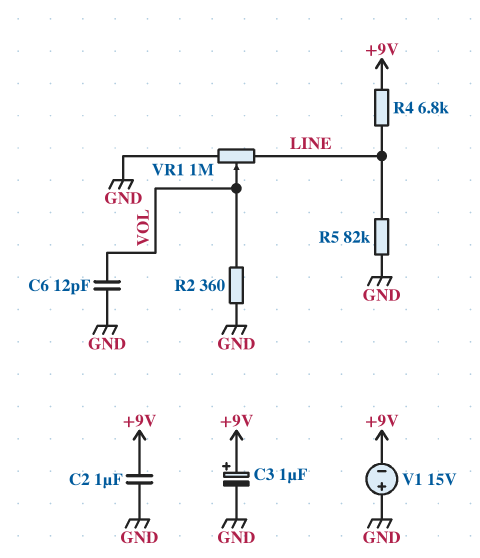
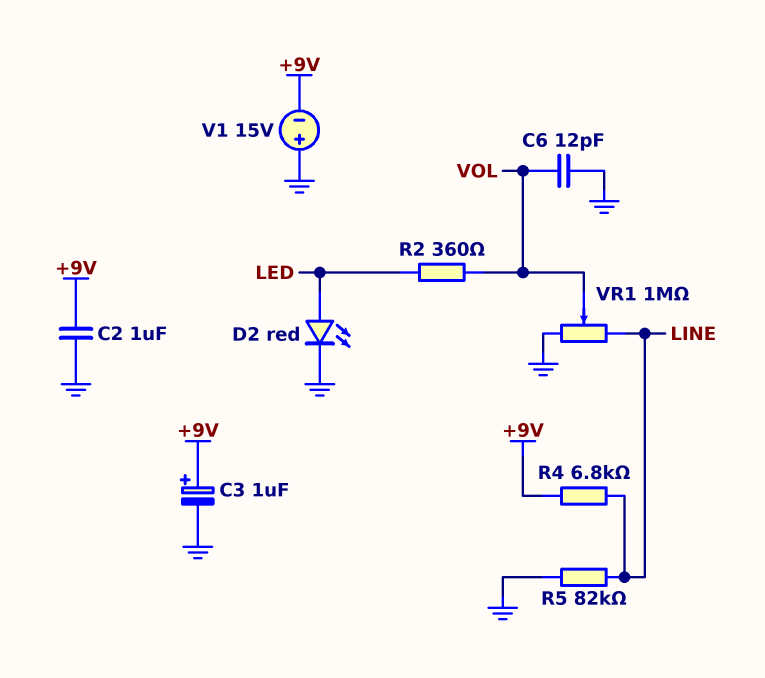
D2: none -> LED red (A LED, K GND)
R2: 360 (GND, VOL) -> 360 (LED, VOL)

